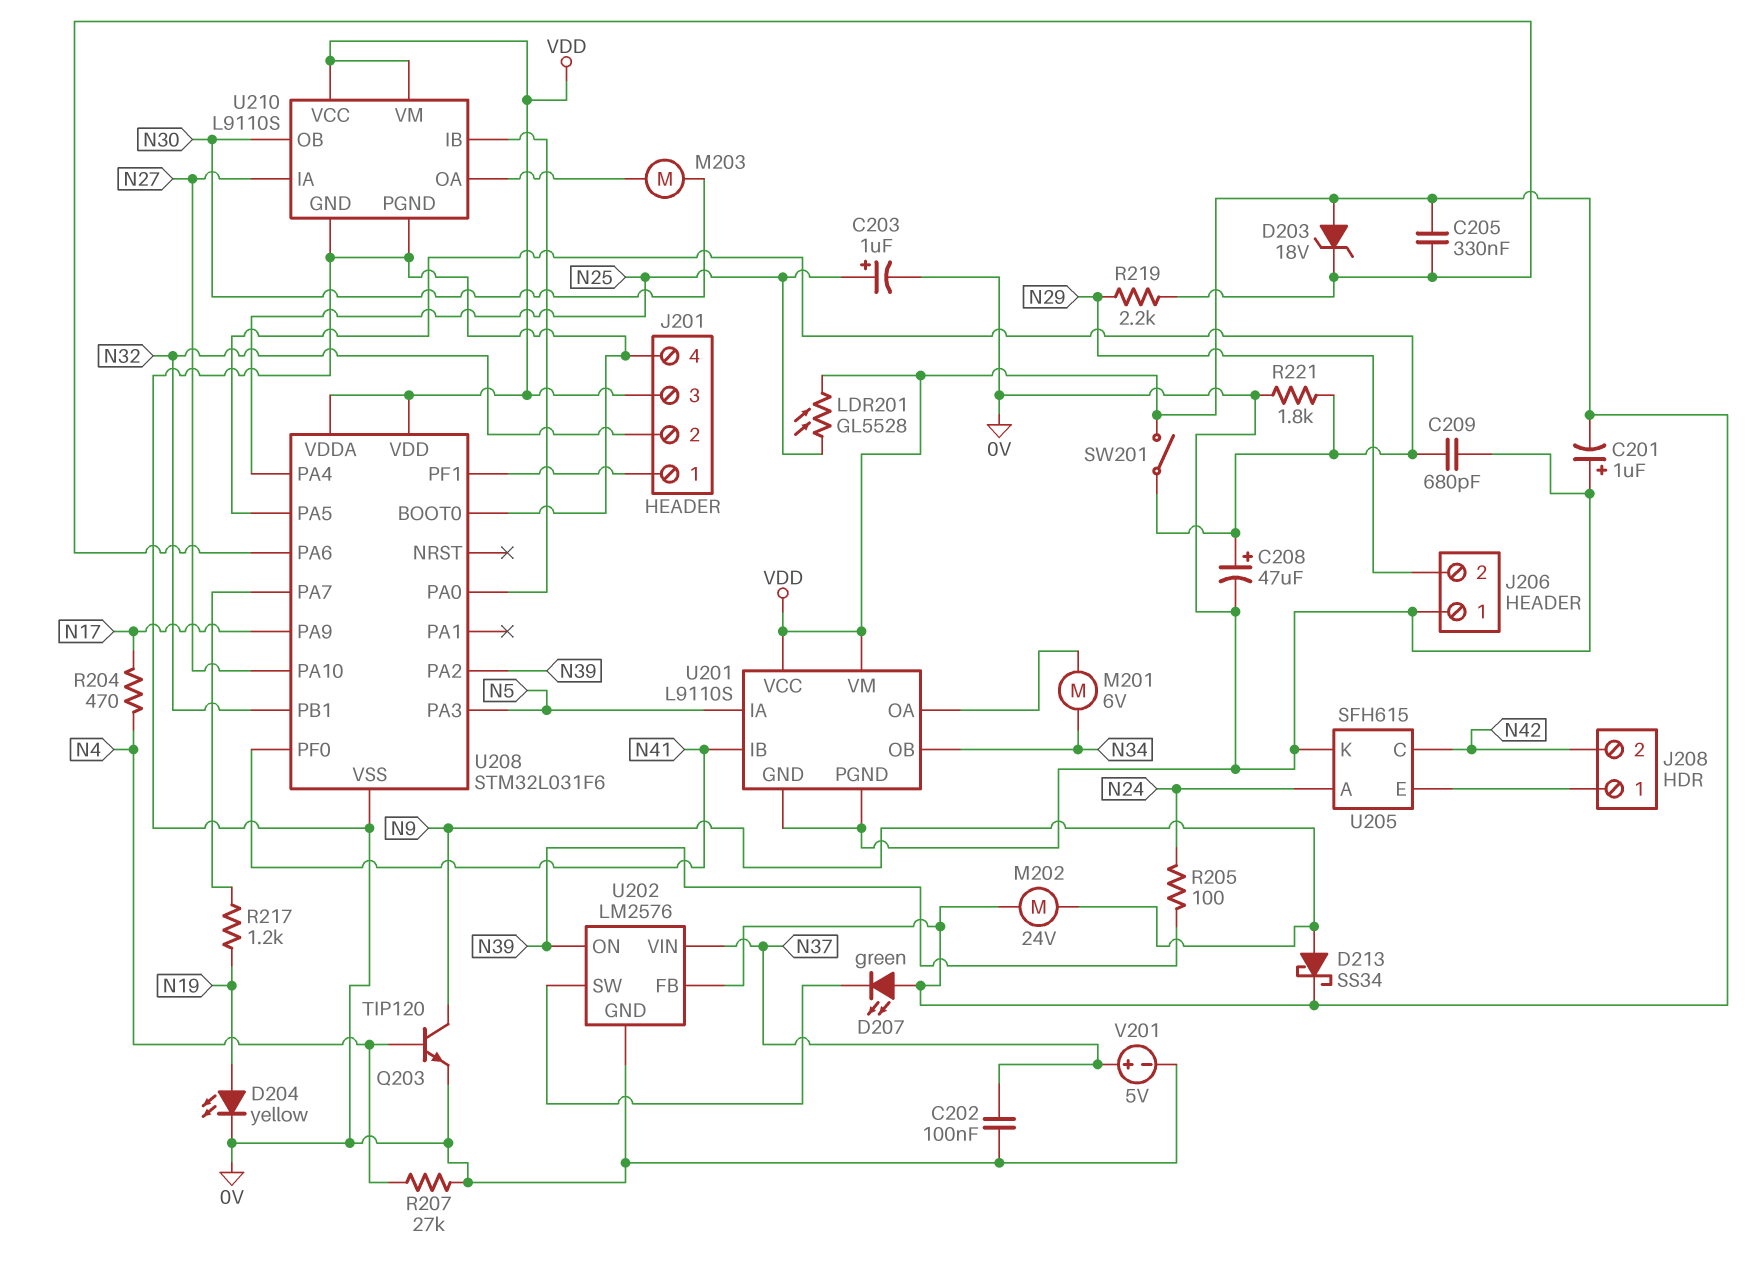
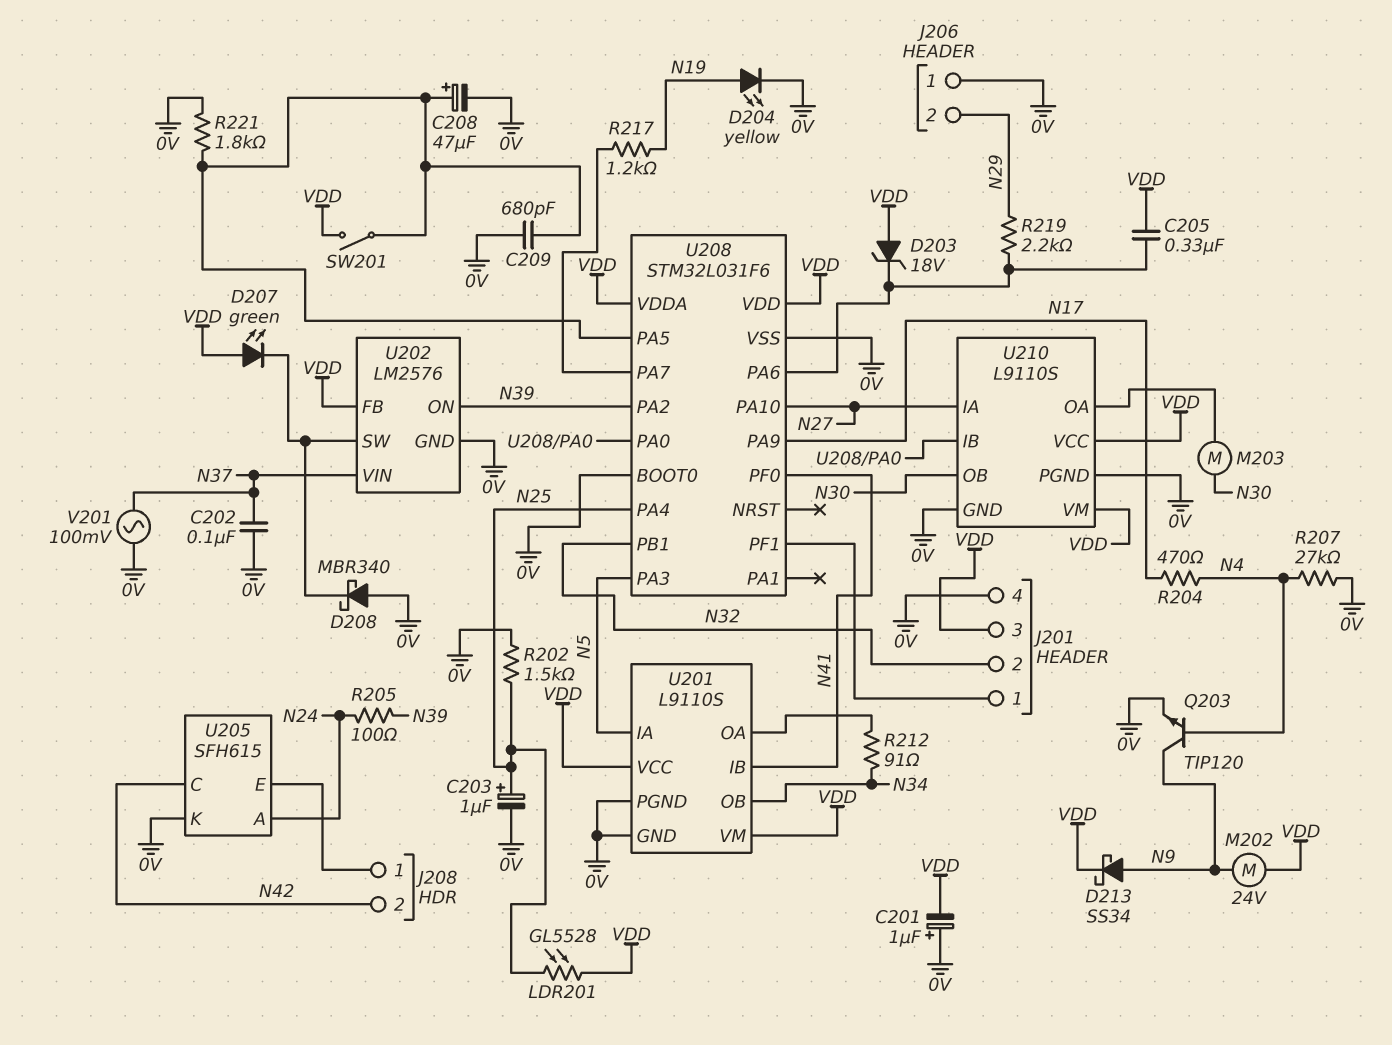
D208: none -> schottky MBR340 (A 0V, K U202/SW)
M201: motor 6V (N34, U201/OA) -> none
R202: none -> 1.5k (0V, N25)
R212: none -> 91 (N34, U201/OA)
V201: 5V (plus N37, minus 0V) -> AC 100mV (0V, N37)

